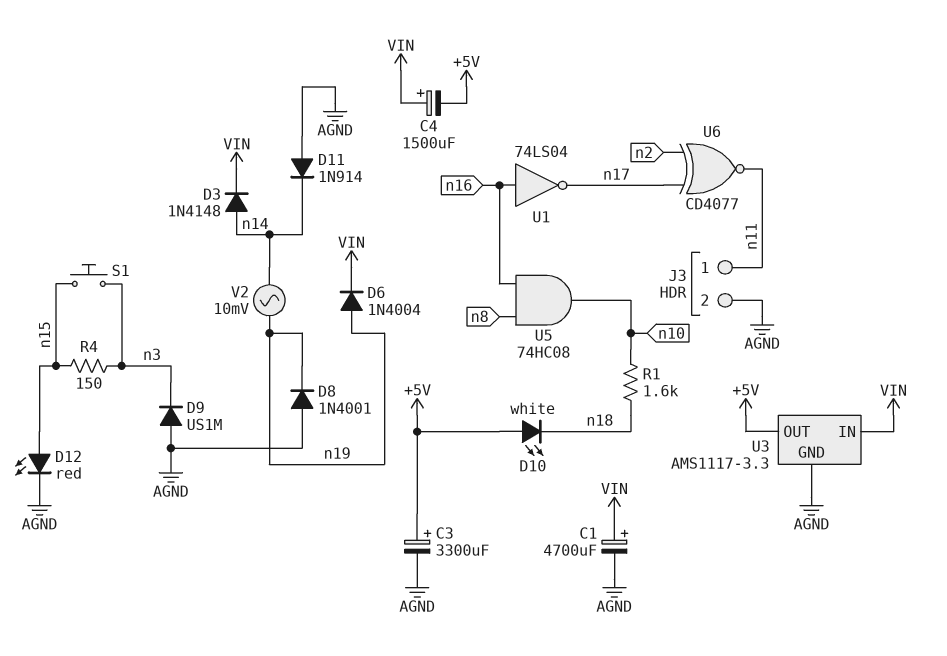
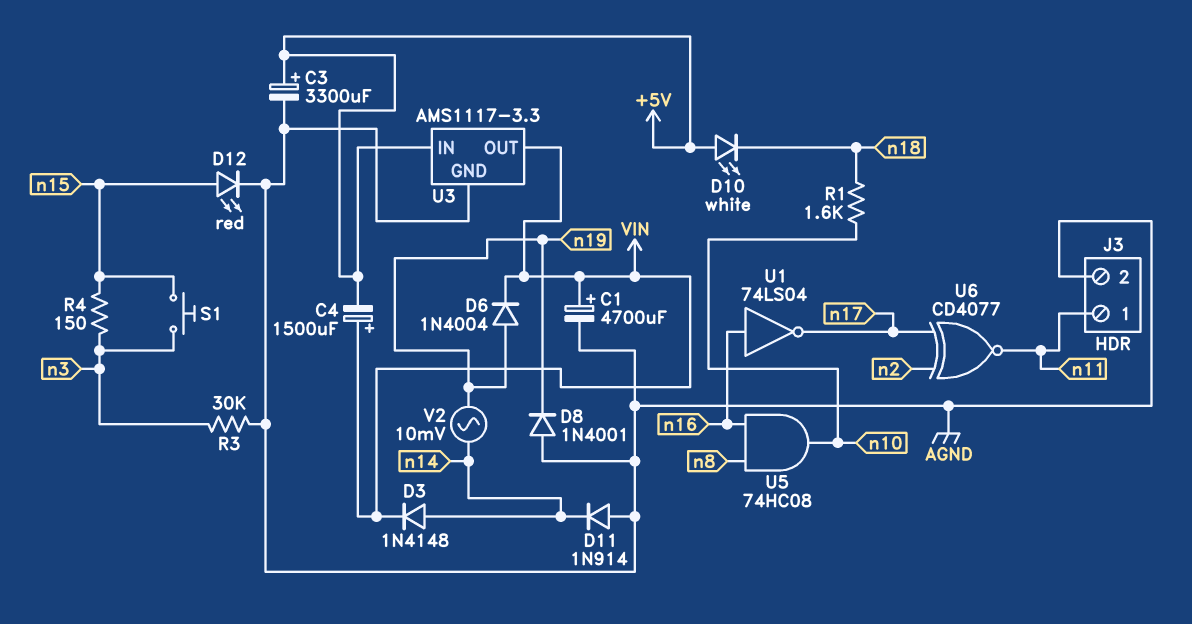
D9: diode US1M (A AGND, K n3) -> none
R3: none -> 30k (AGND, n3)
U3 pin IN: VIN -> +5V
U3 pin OUT: +5V -> VIN

